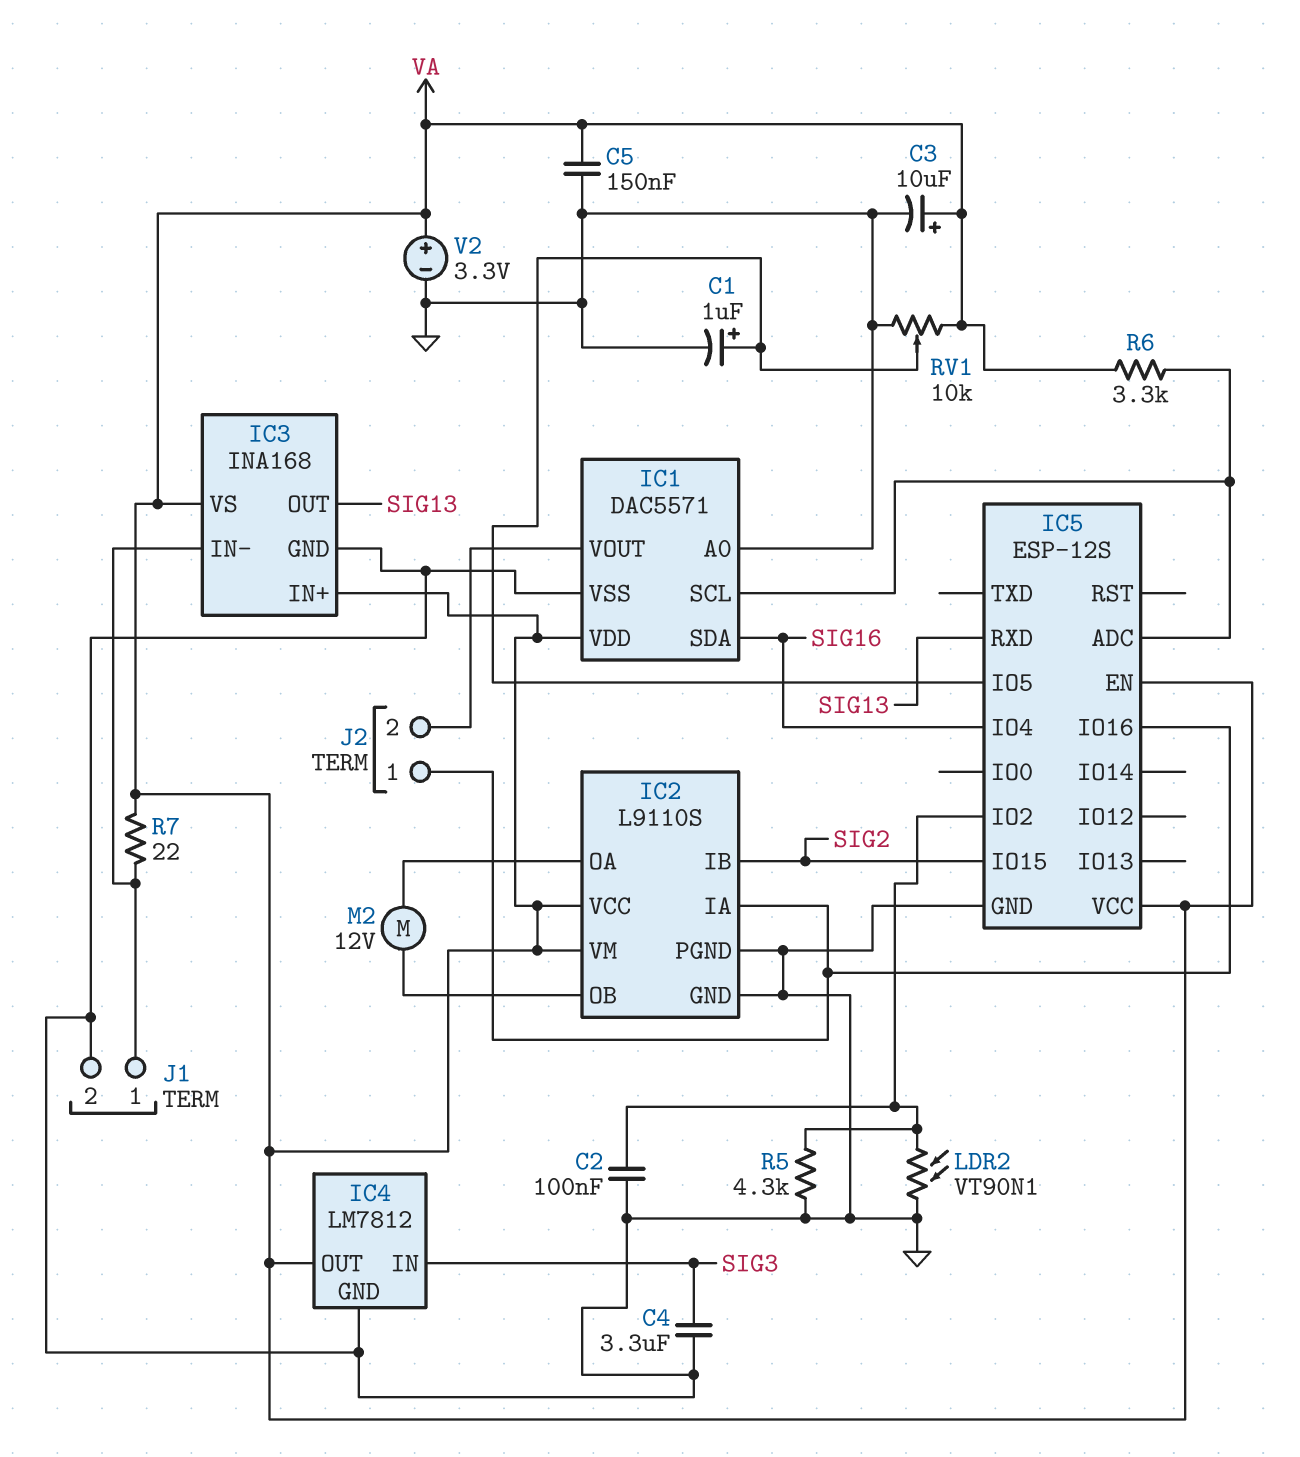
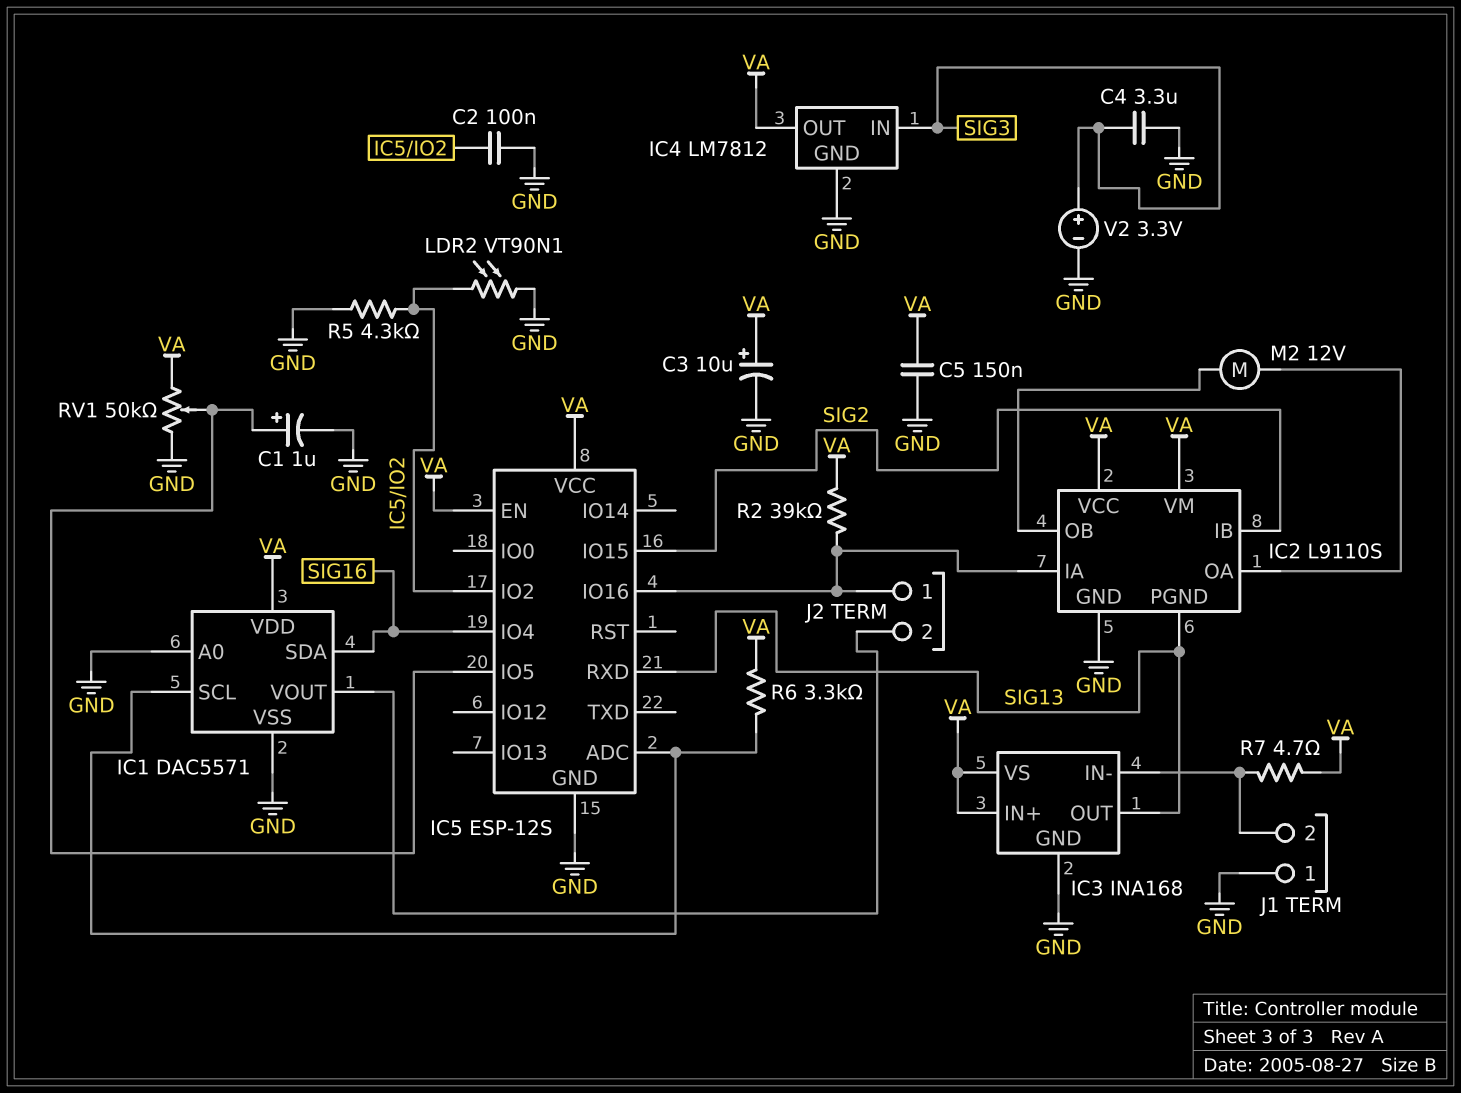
IC2 pin PGND: GND -> SIG13
J1 pin 1: IC3/IN- -> GND
J1 pin 2: GND -> IC3/IN-
R2: none -> 39k (IC2/IA, VA)
R7: 22 (IC3/IN-, VA) -> 4.7 (IC3/IN-, VA)
RV1: 10k (GND, VA, wiper IC5/IO5) -> 50k (GND, VA, wiper IC5/IO5)
V2: 3.3V (plus VA, minus GND) -> 3.3V (plus SIG3, minus GND)

